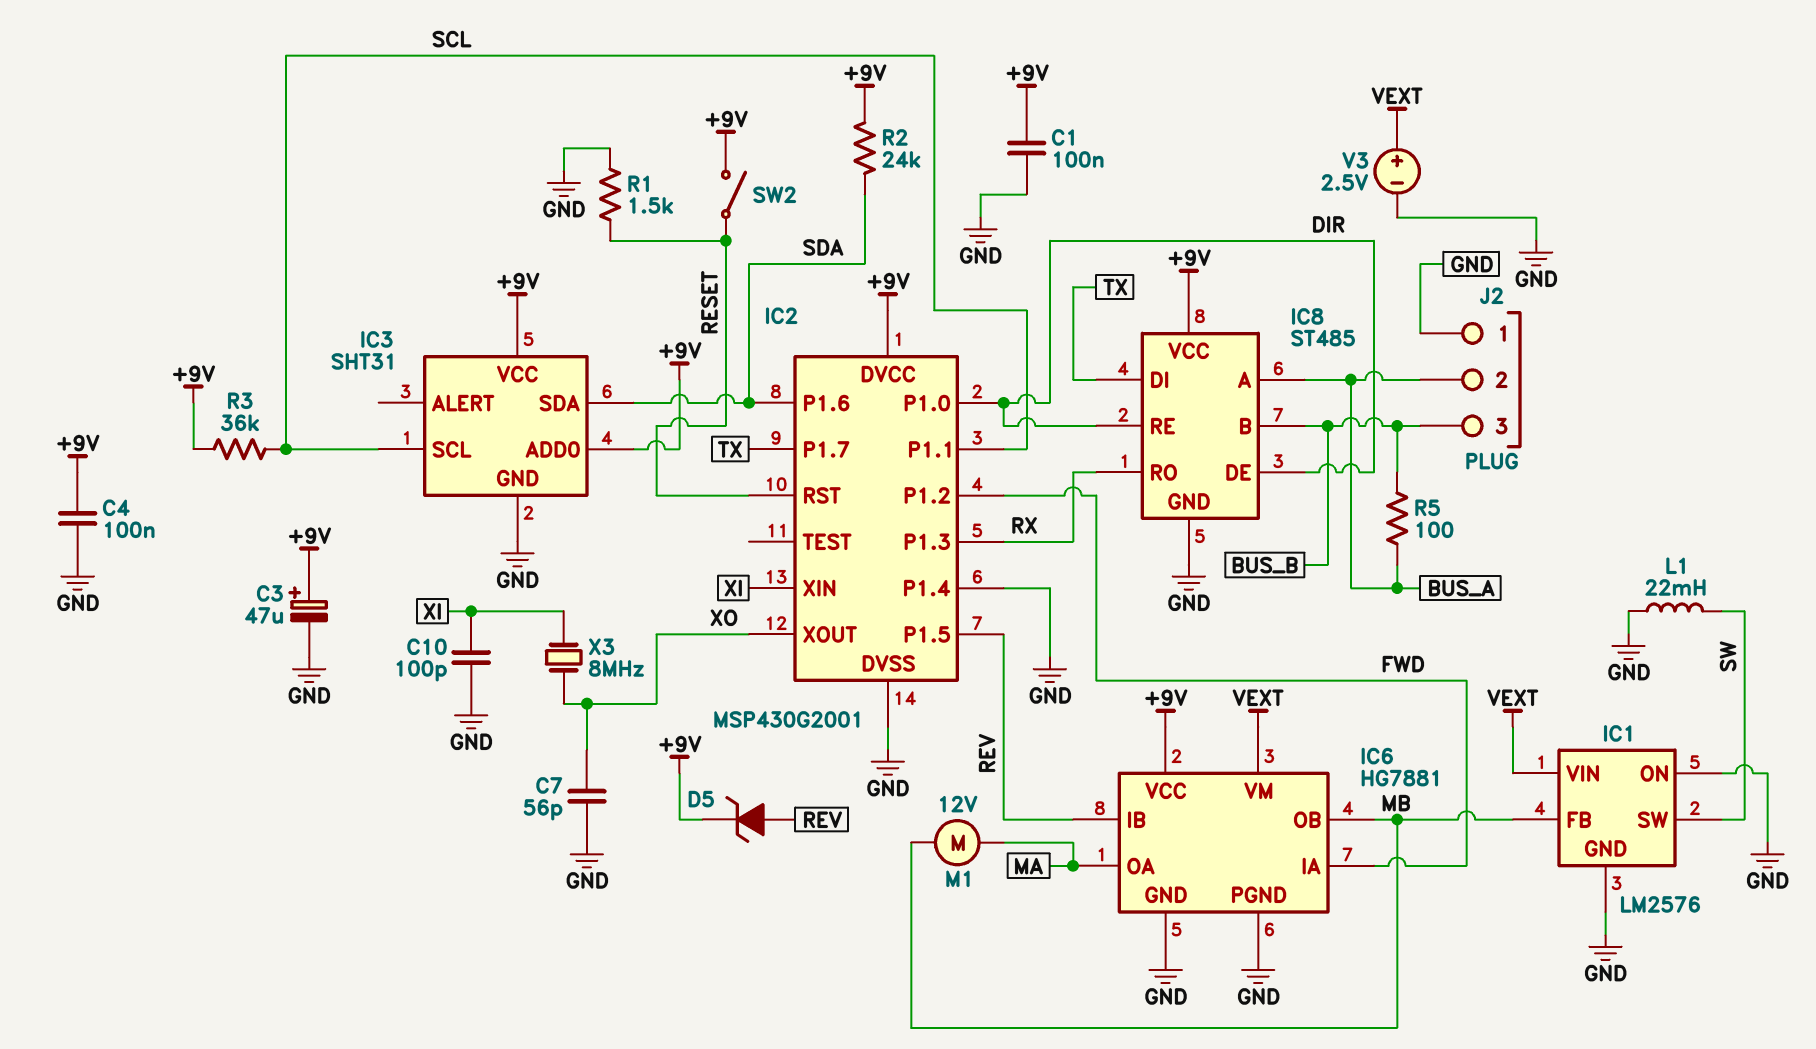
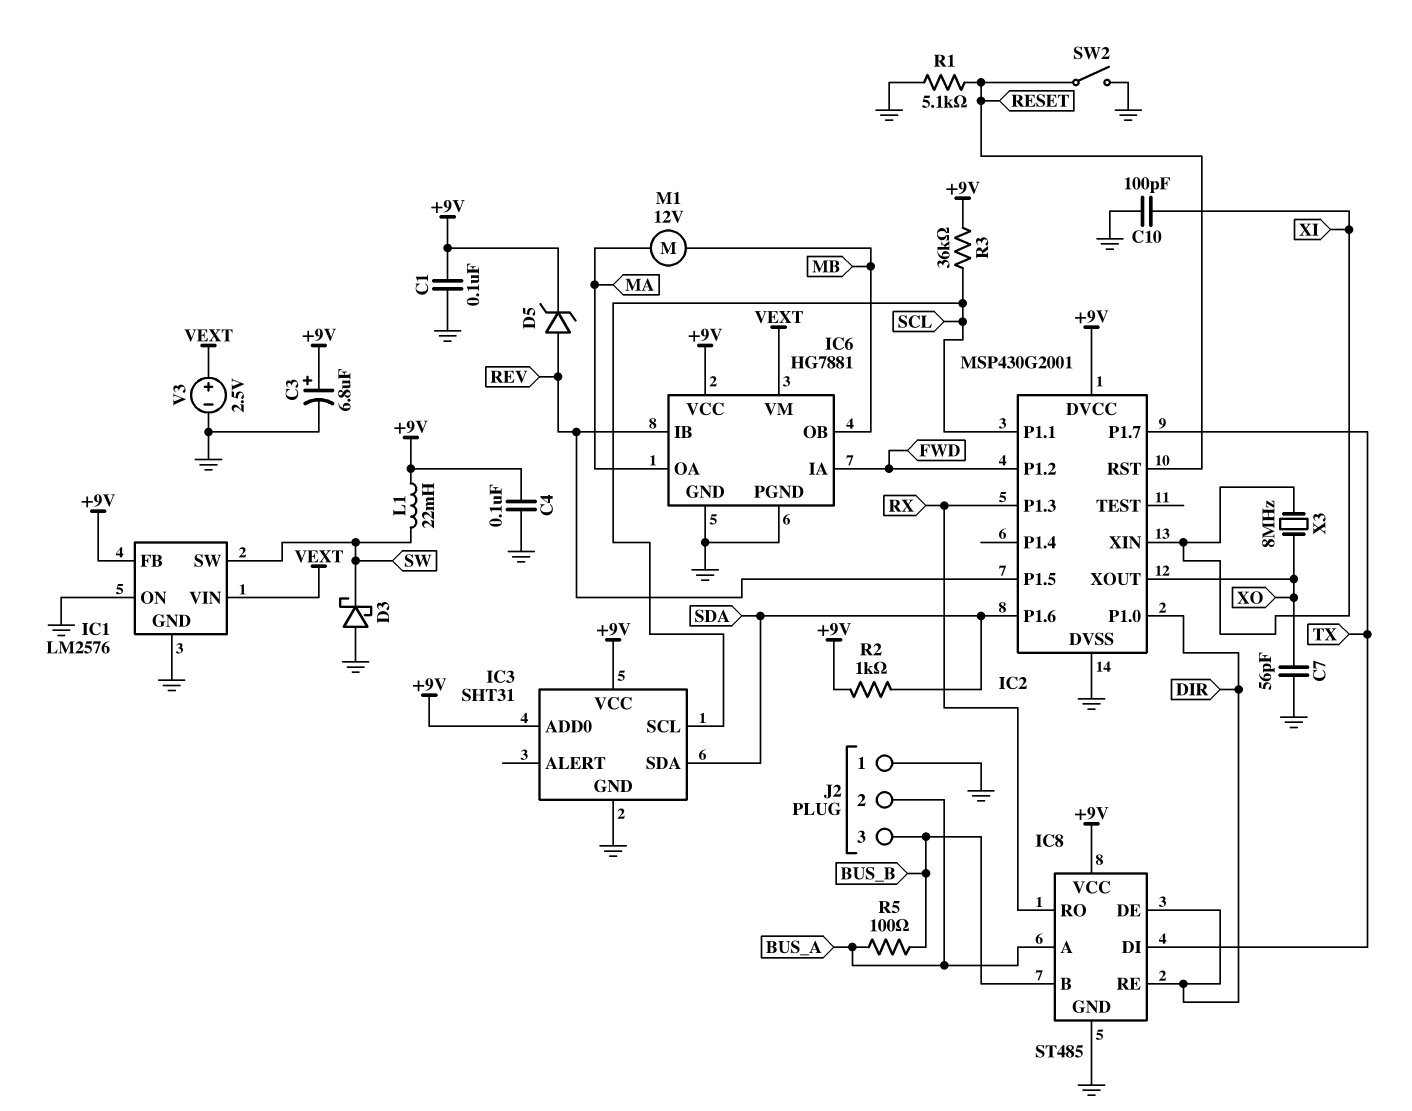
C3: 47uF (plus +9V, minus GND) -> 6.8uF (plus +9V, minus GND)
D3: none -> schottky (A GND, K SW)
IC1 pin FB: MB -> +9V
IC2 pin P1.4: GND -> none
L1: 22mH (GND, SW) -> 22mH (+9V, SW)
R1: 1.5k (GND, RESET) -> 5.1k (GND, RESET)
R2: 24k (+9V, SDA) -> 1k (+9V, SDA)
SW2: switch (+9V, RESET) -> switch (GND, RESET)

